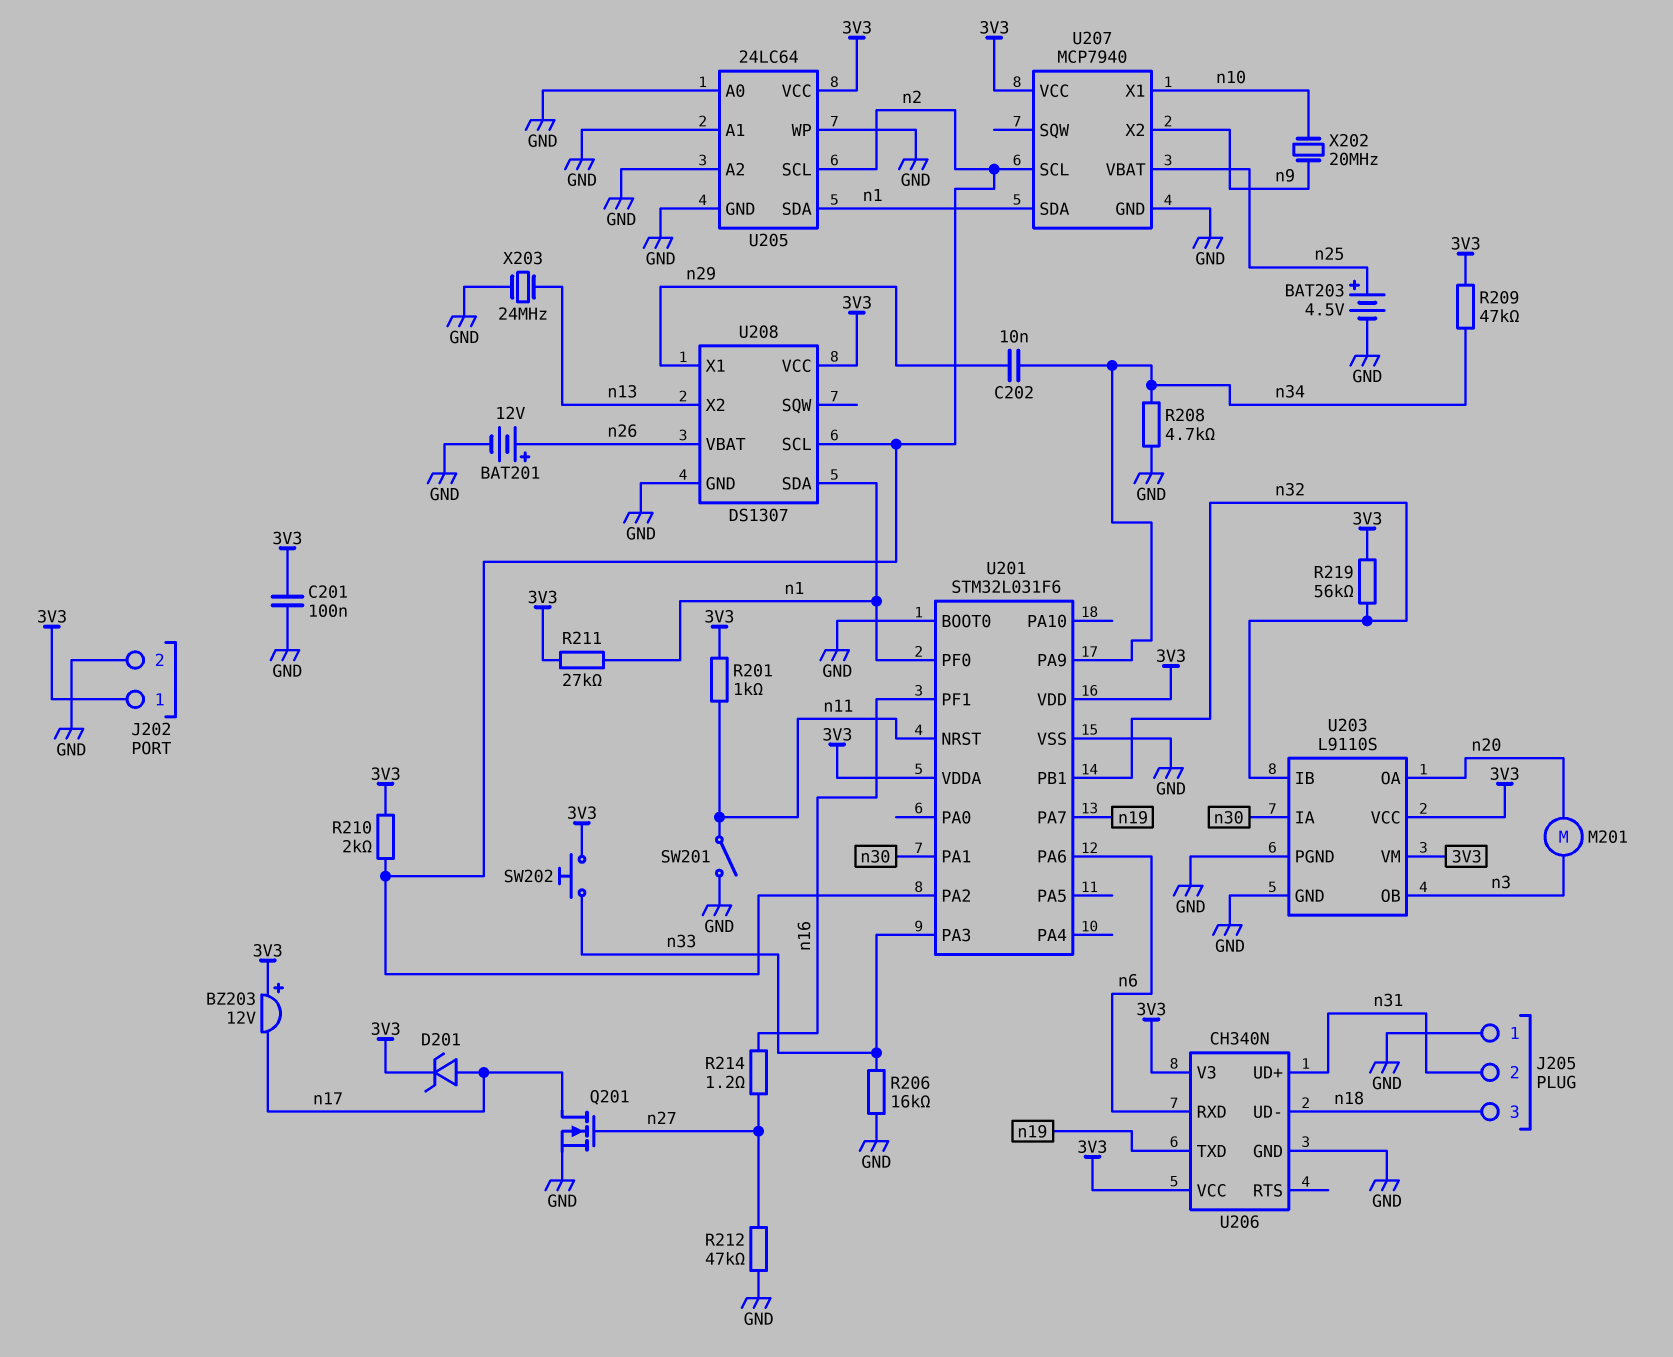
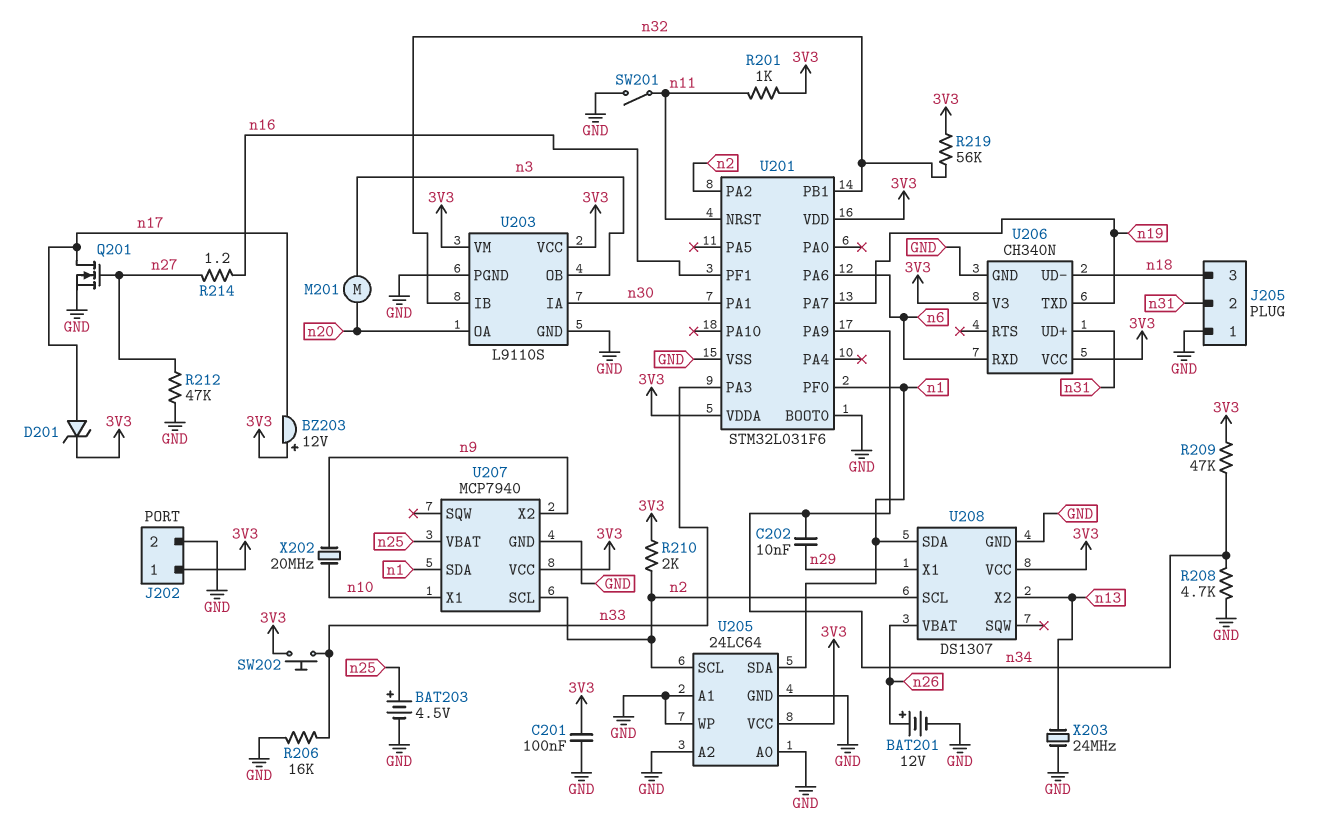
R211: 27k (3V3, n1) -> none

